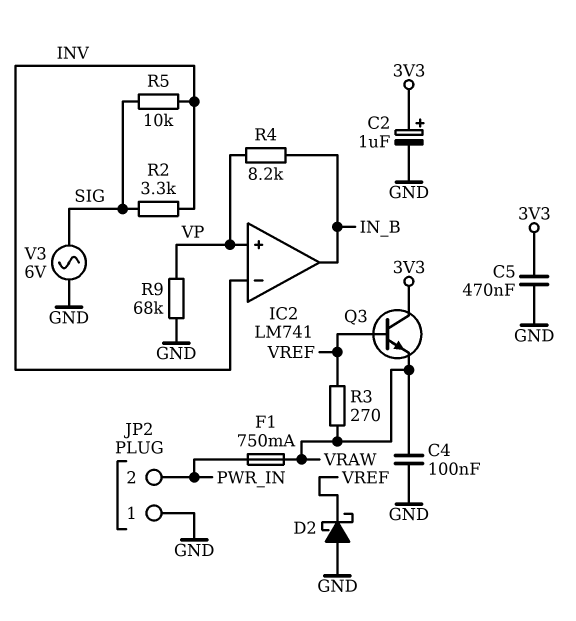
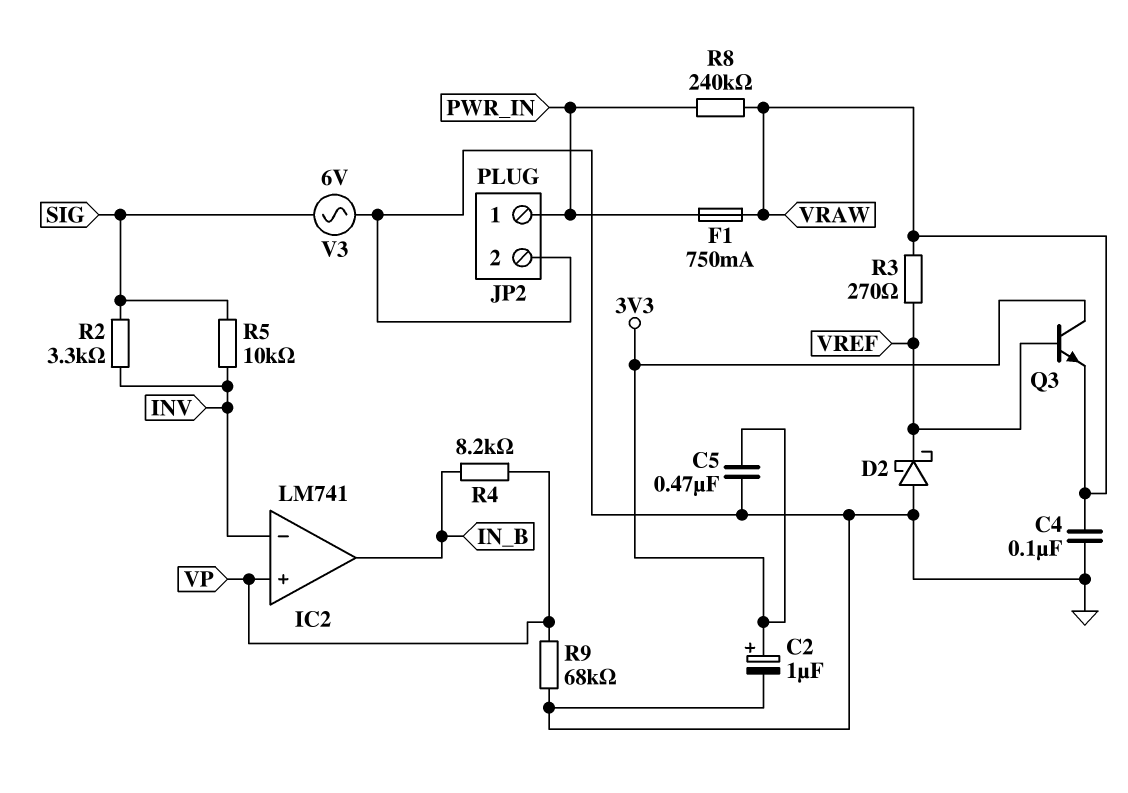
JP2 pin 1: GND -> PWR_IN
JP2 pin 2: PWR_IN -> GND
R8: none -> 240k (PWR_IN, VRAW)

